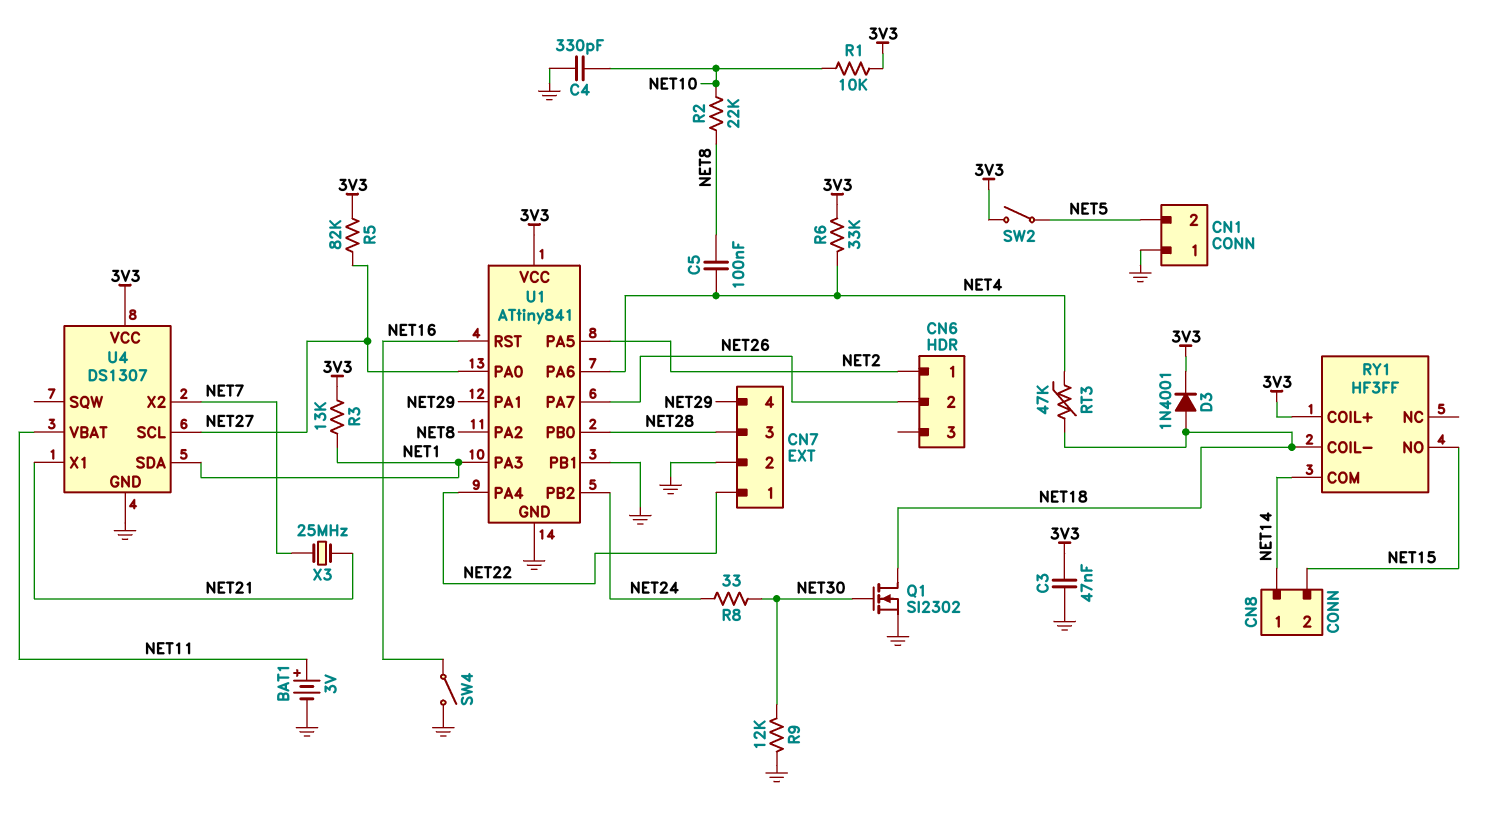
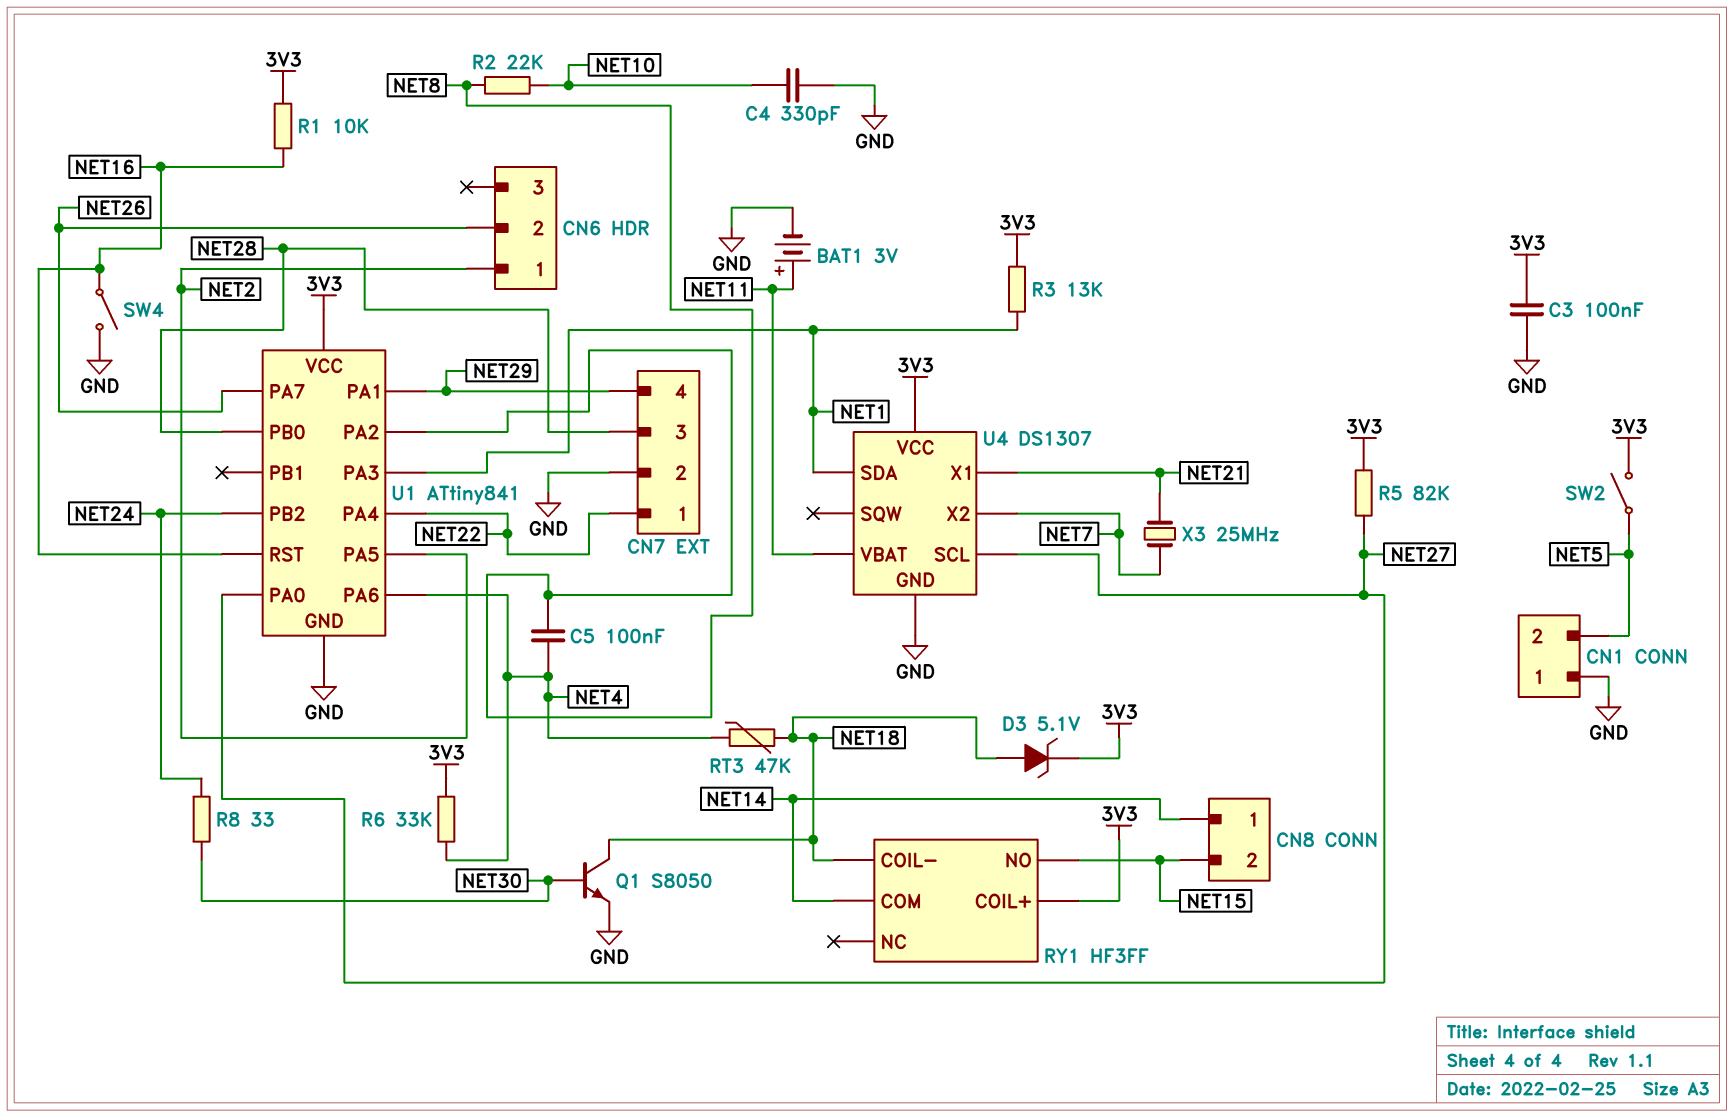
C3: 47nF (3V3, GND) -> 100nF (3V3, GND)
D3: diode 1N4001 (A NET18, K 3V3) -> zener 5.1V (A NET18, K 3V3)
Q1: NMOS SI2302 (G NET30, D NET18, S GND) -> NPN S8050 (B NET30, C NET18, E GND)
R1: 10k (3V3, NET10) -> 10k (3V3, NET16)
R9: 12k (GND, NET30) -> none
U1 pin PB1: GND -> none

